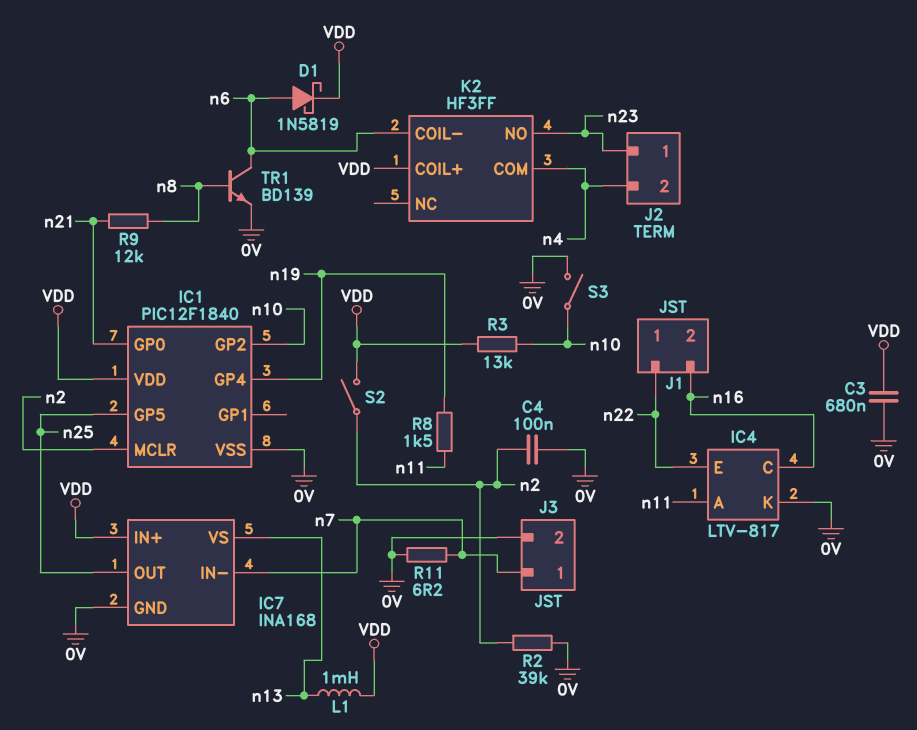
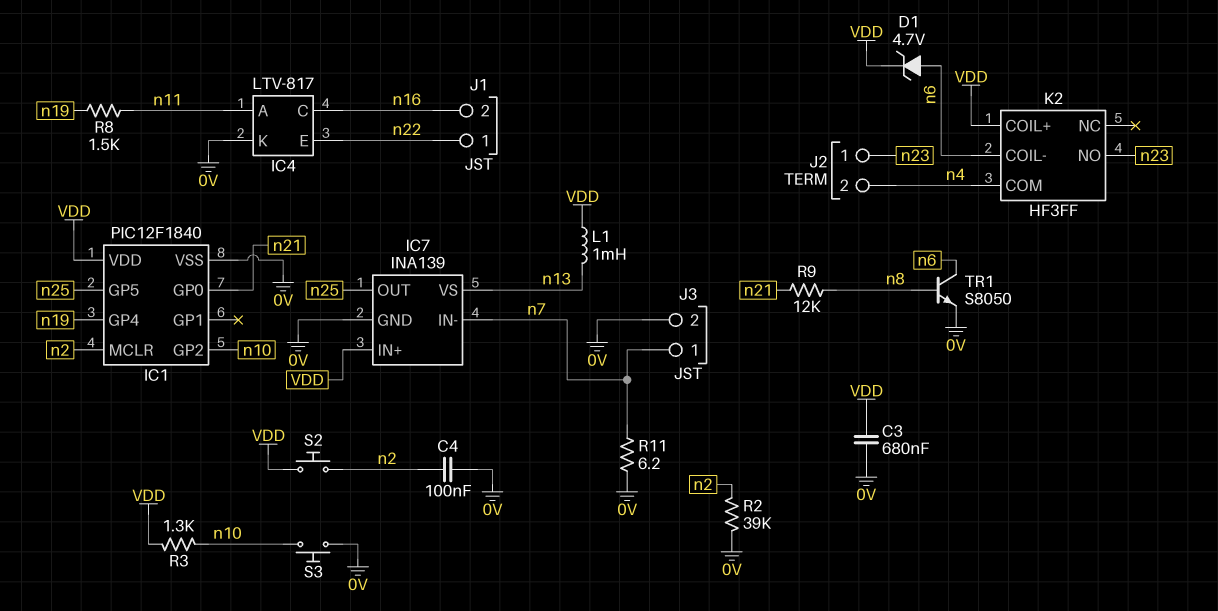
D1: schottky 1N5819 (A n6, K VDD) -> zener 4.7V (A n6, K VDD)
IC7: INA168 -> INA139
R3: 13k (VDD, n10) -> 1.3k (VDD, n10)
S2: switch (VDD, n2) -> button (VDD, n2)
S3: switch (0V, n10) -> button (0V, n10)
TR1: NPN BD139 (B n8, C n6, E 0V) -> NPN S8050 (B n8, C n6, E 0V)

